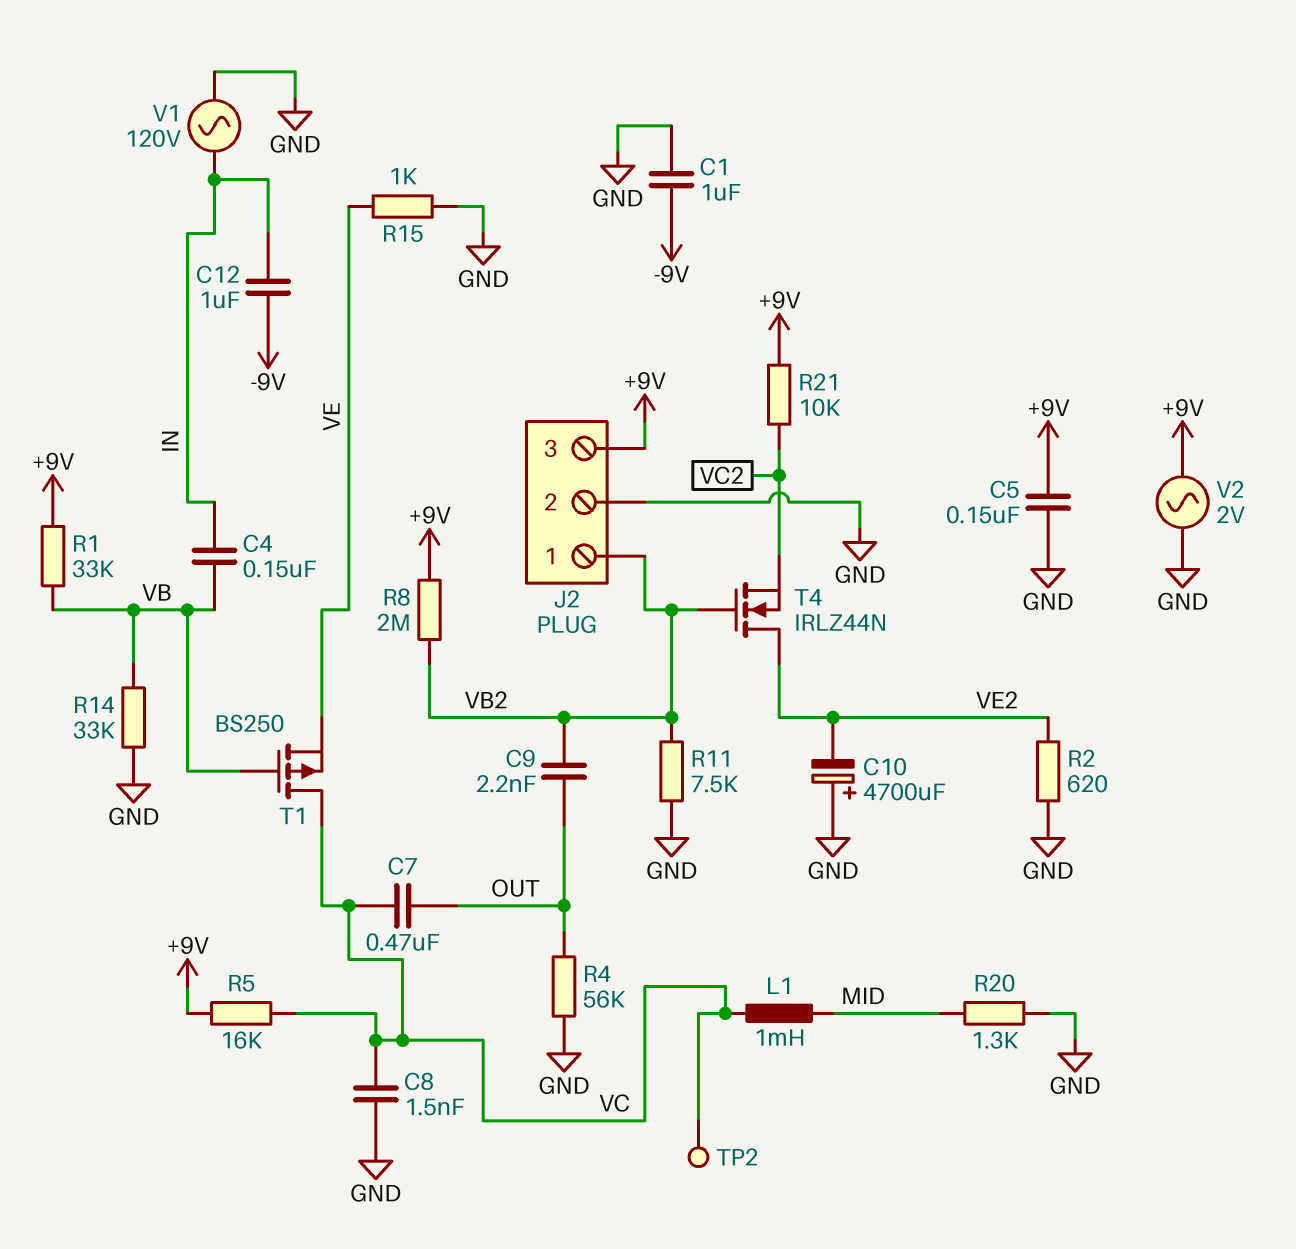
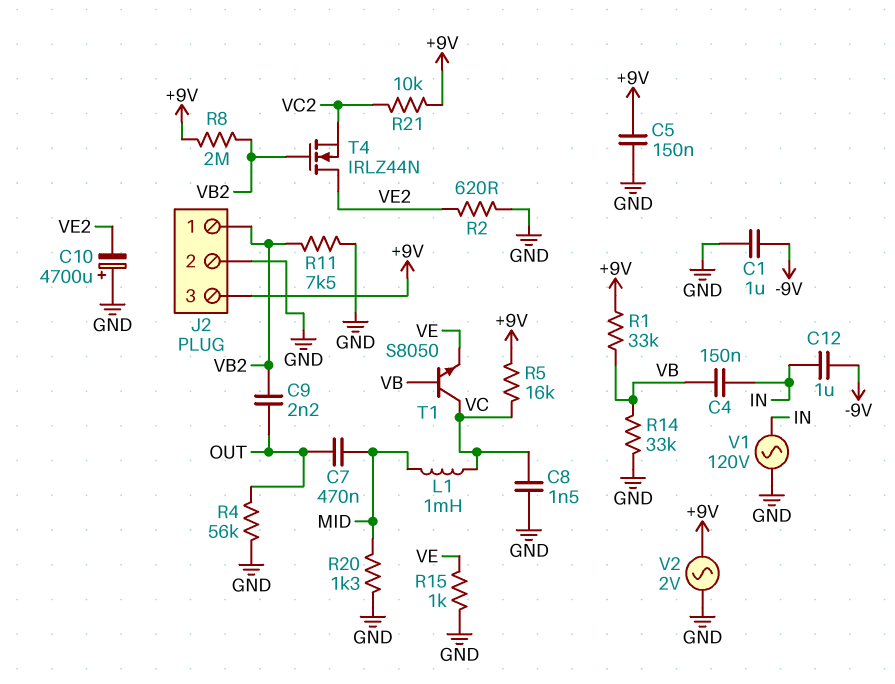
C7: 470nF (OUT, VC) -> 470nF (MID, OUT)
T1: PMOS BS250 (G VB, D VC, S VE) -> NPN S8050 (B VB, C VC, E VE)
TP2: test point (VC) -> none

